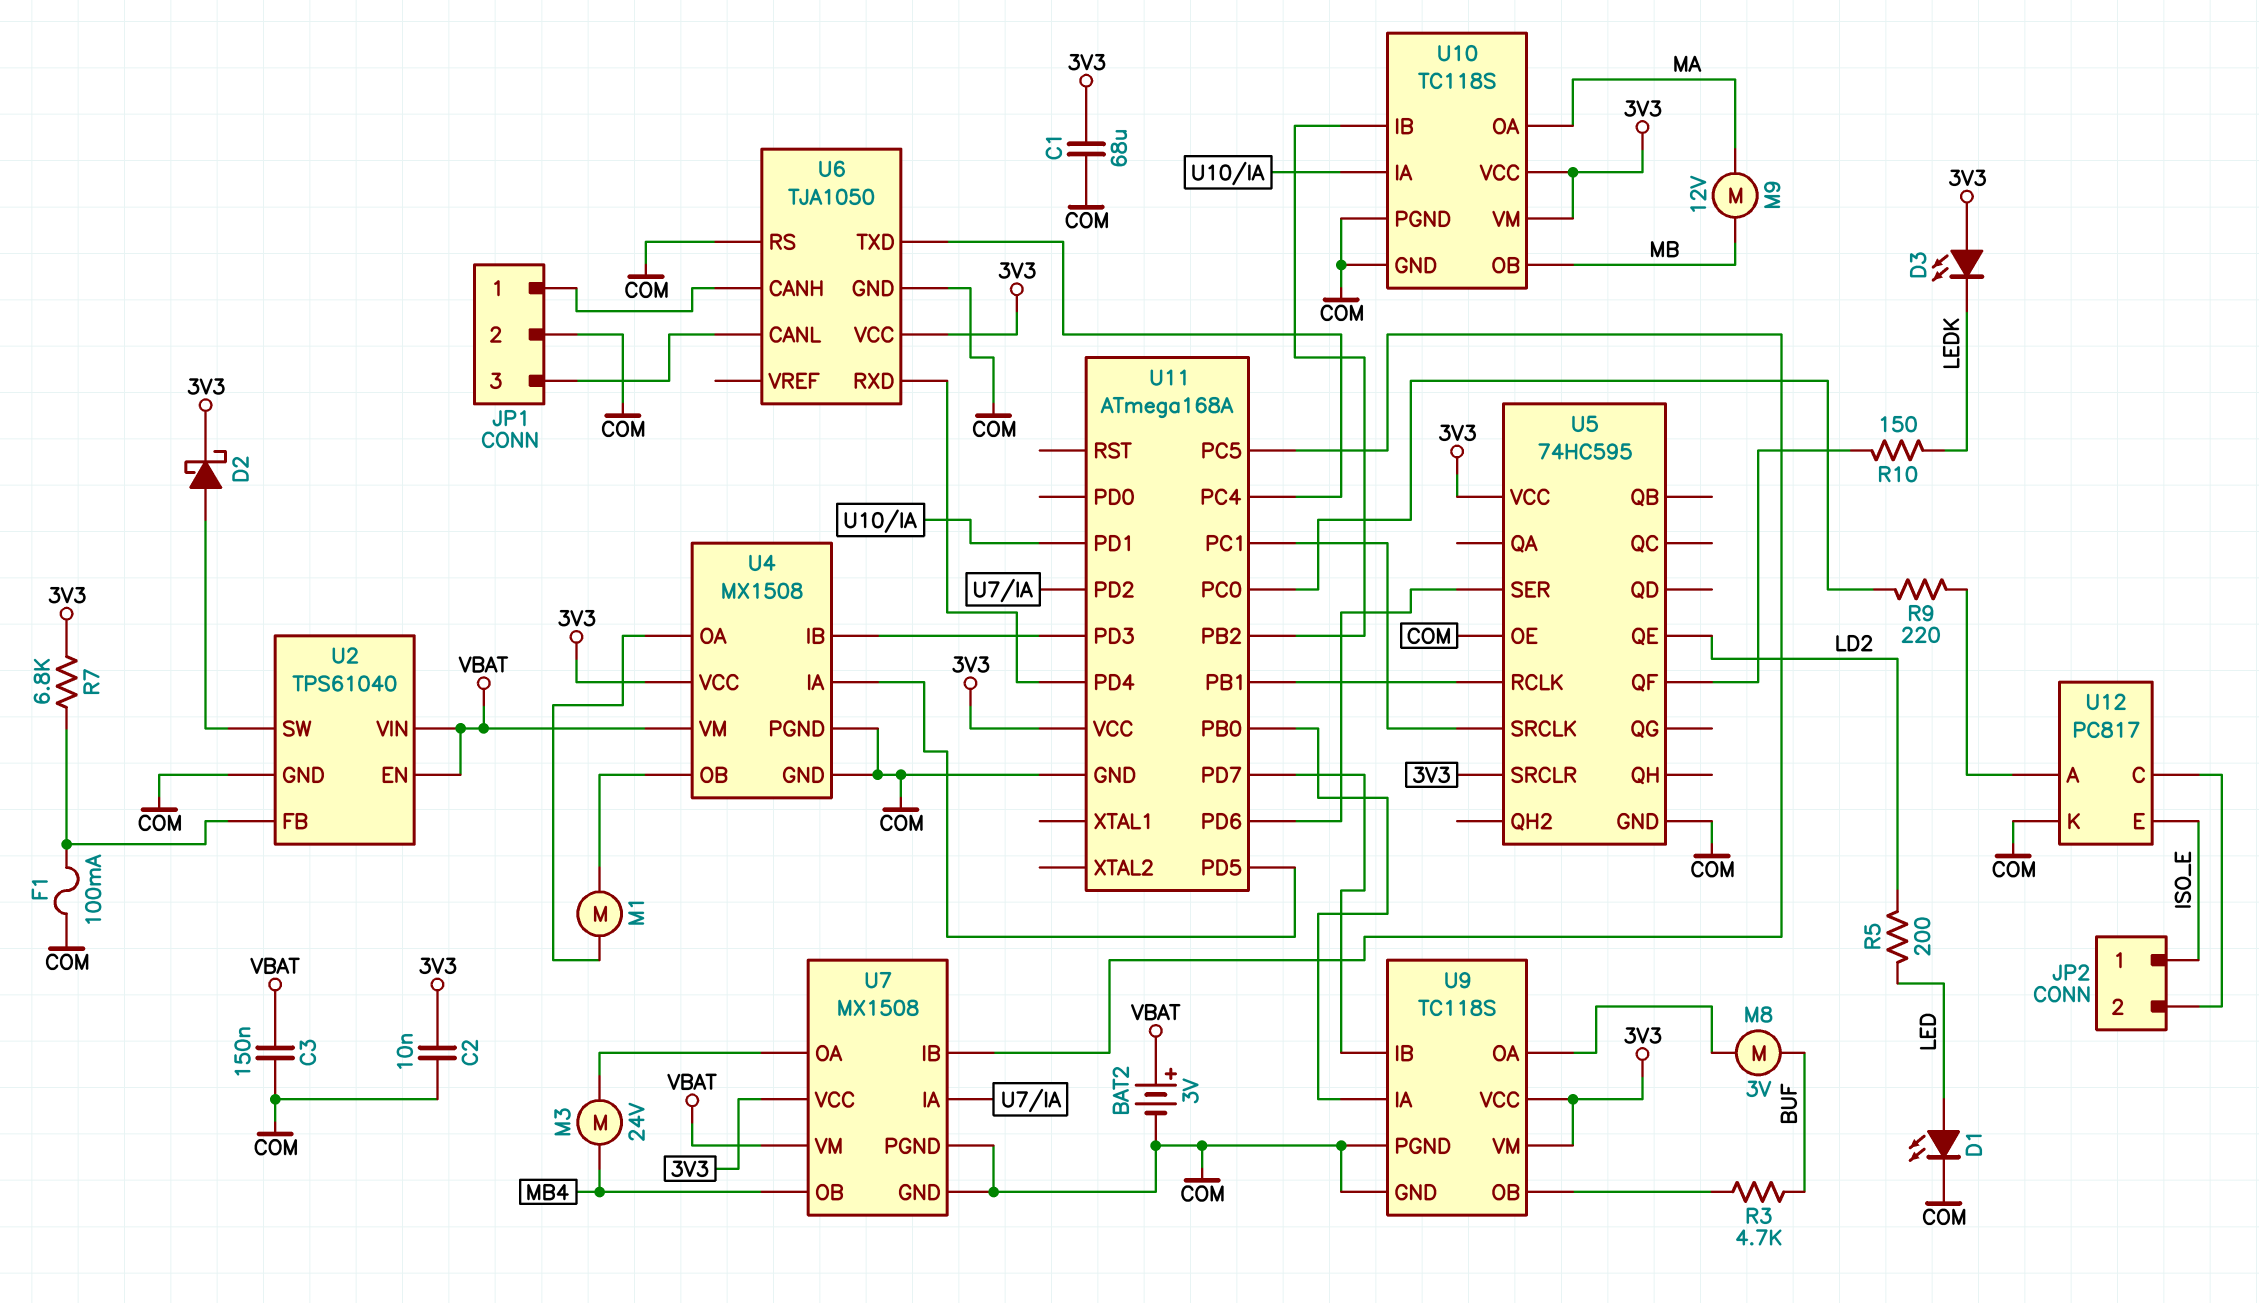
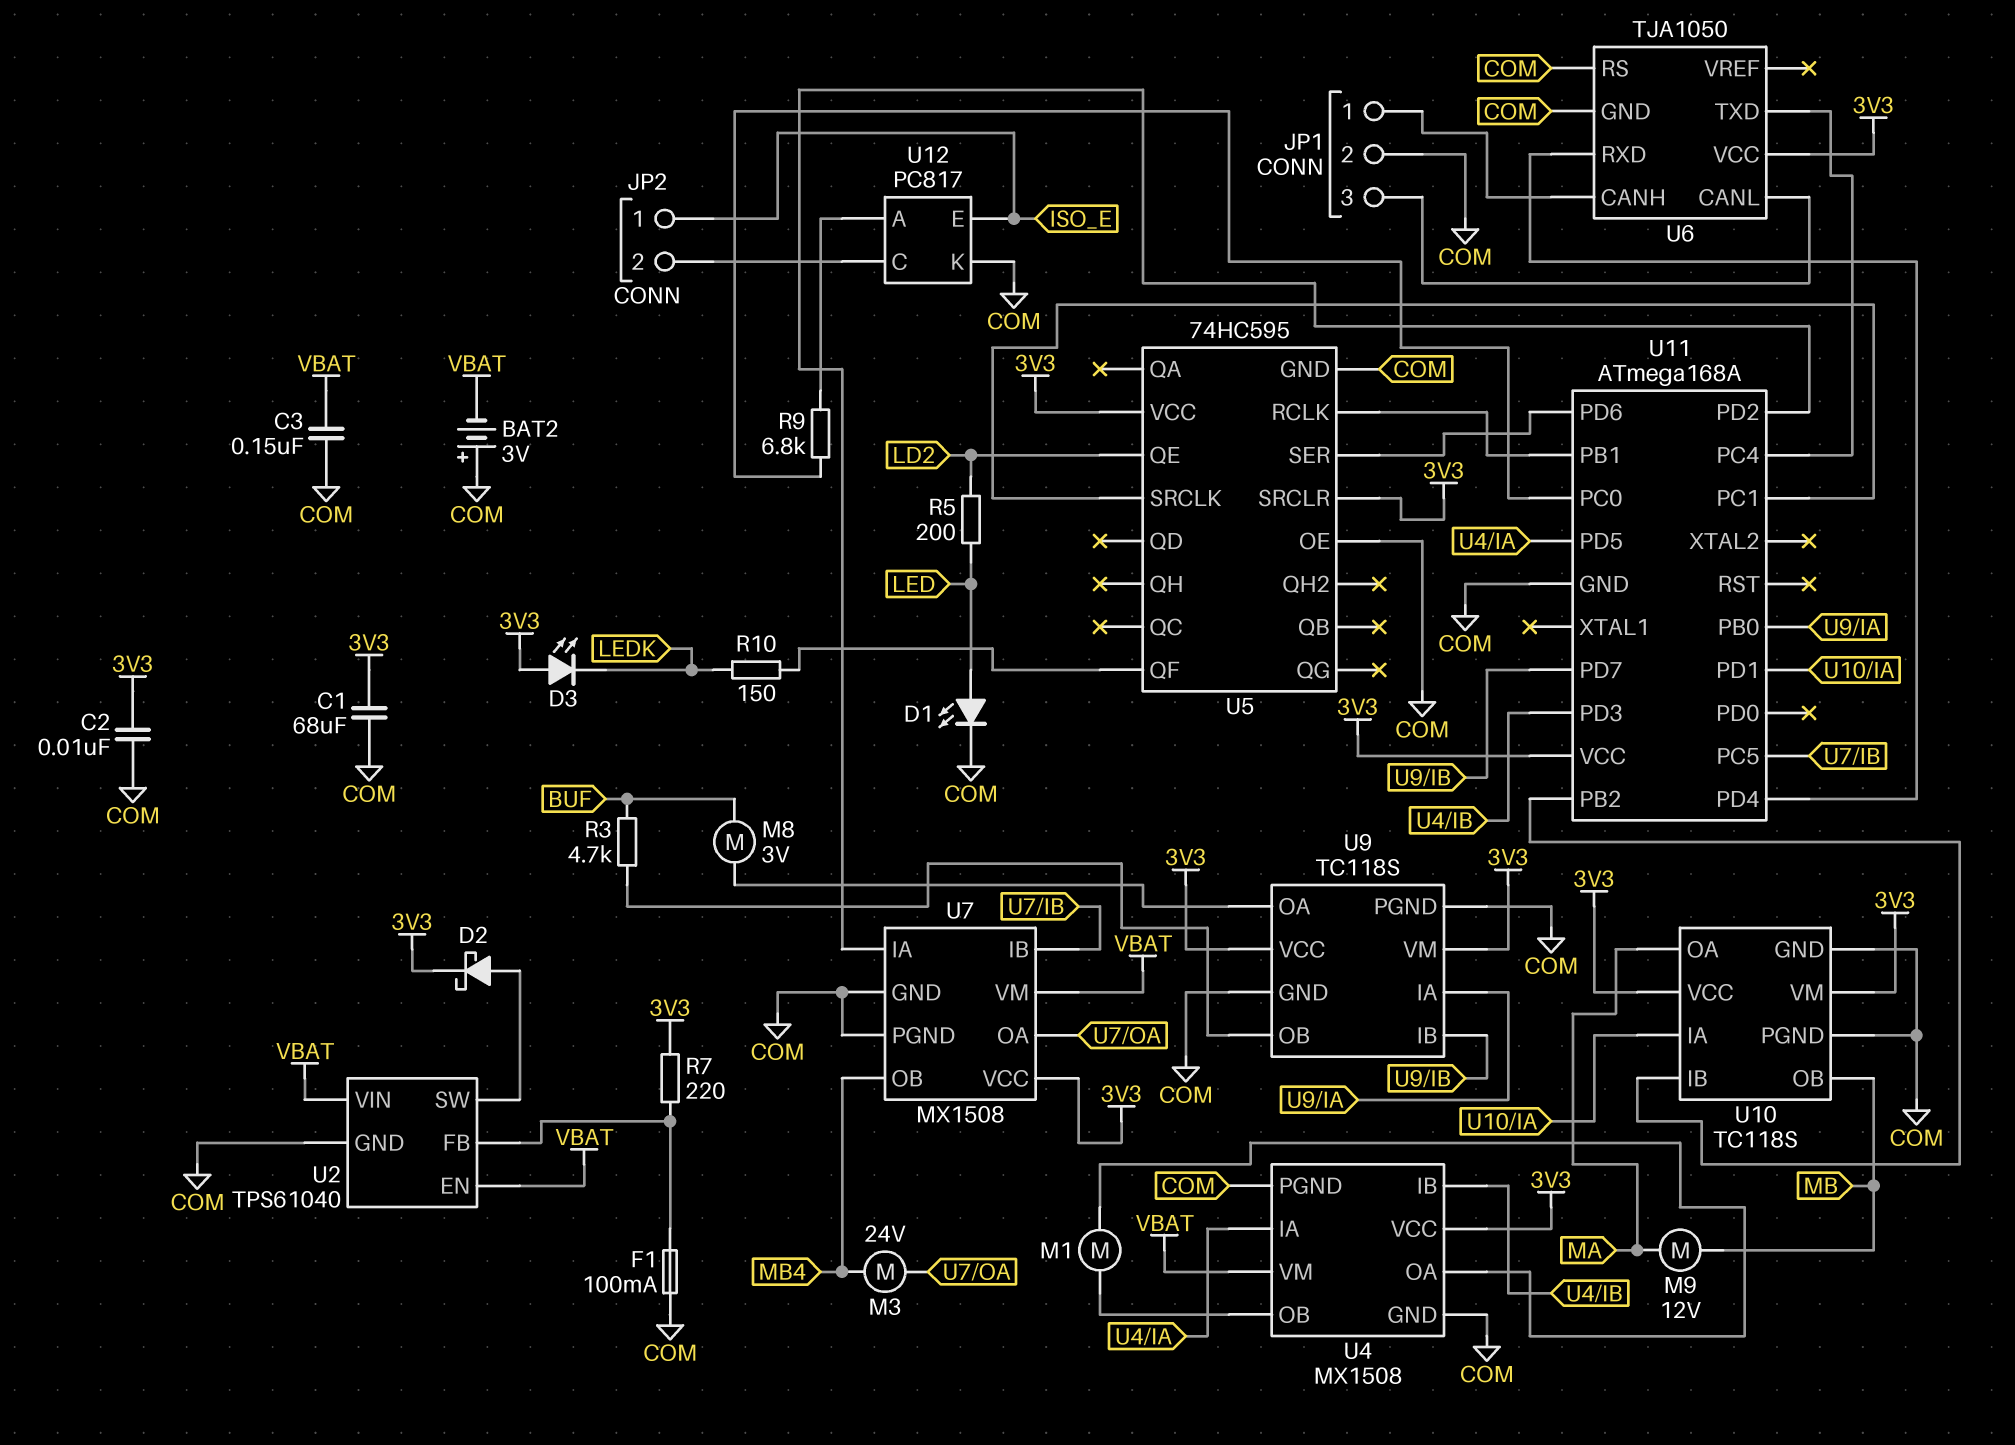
BAT2: 3V (plus VBAT, minus COM) -> 3V (plus COM, minus VBAT)
R7: 6.8k (3V3, U2/FB) -> 220 (3V3, U2/FB)
R9: 220 (U11/PC0, U12/A) -> 6.8k (U11/PC0, U12/A)

